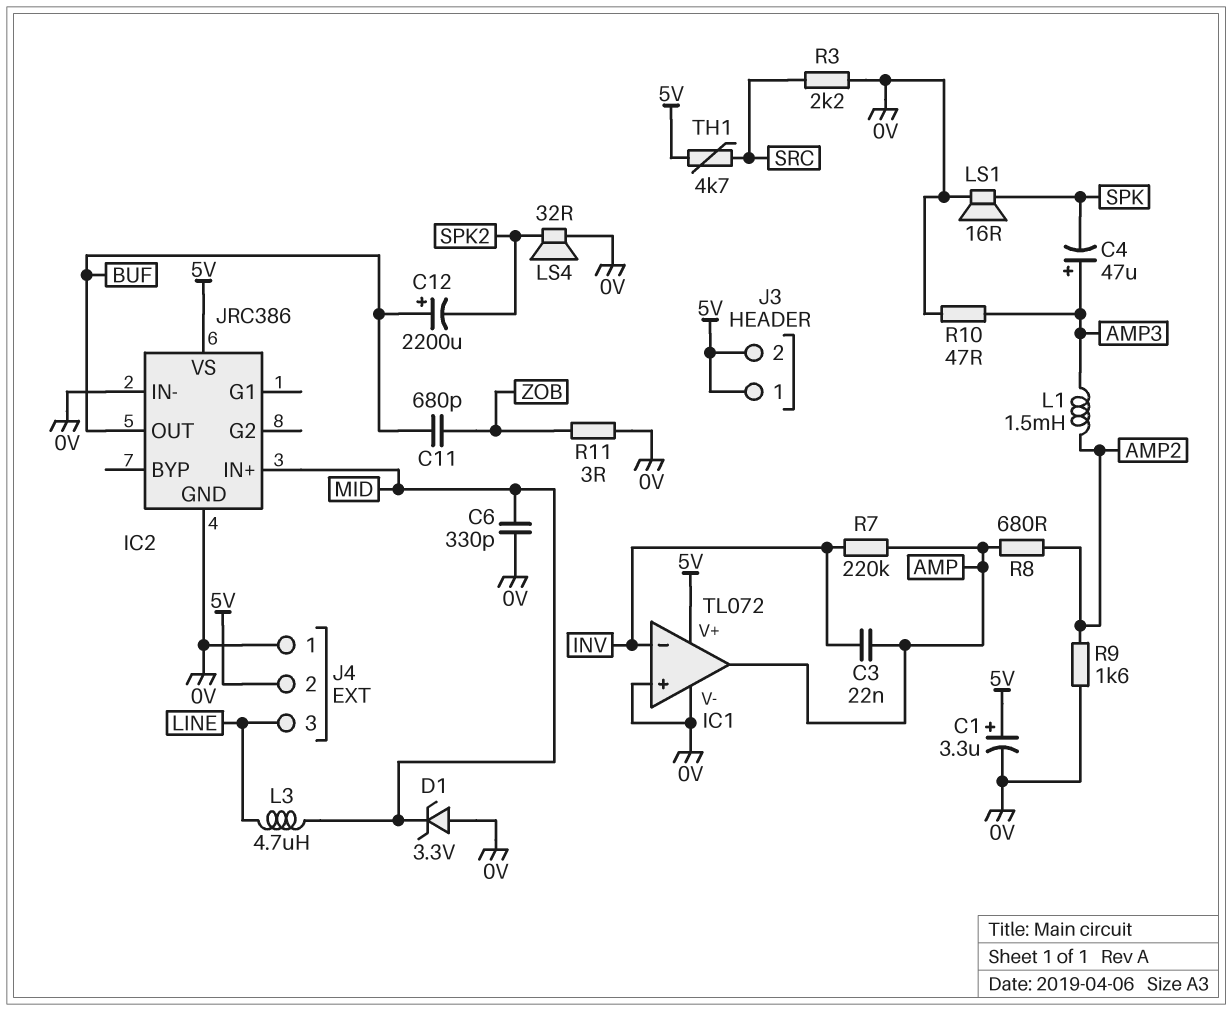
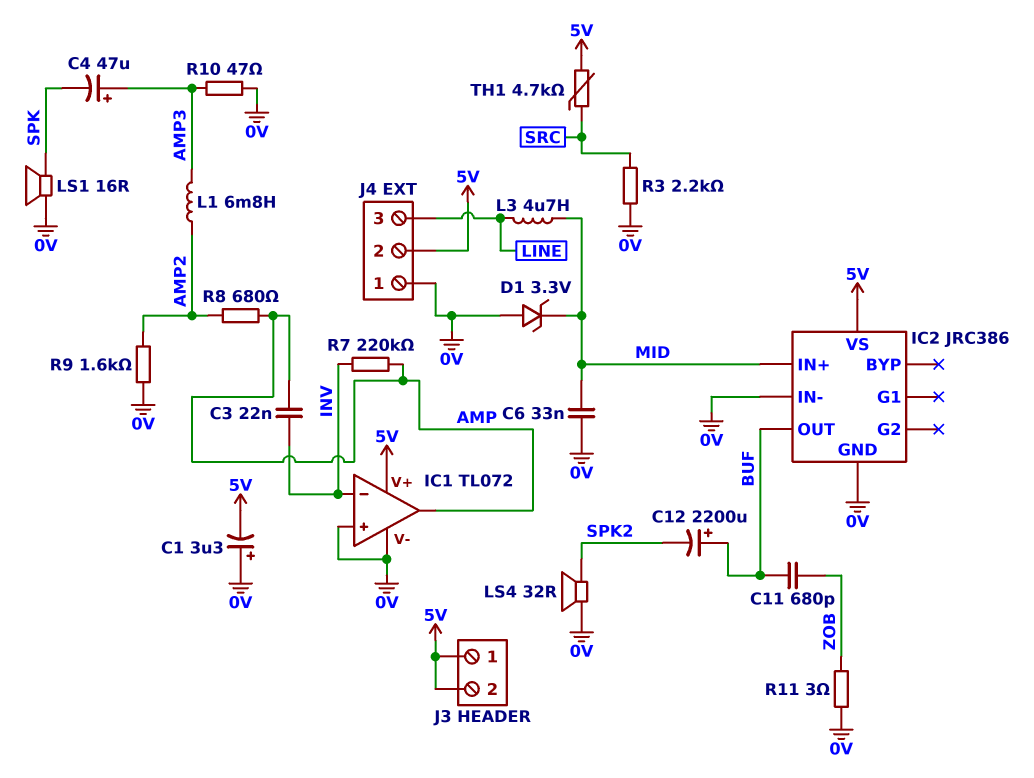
C1: 3.3uF (plus 5V, minus 0V) -> 3.3uF (plus 0V, minus 5V)
C6: 330pF (0V, MID) -> 33nF (0V, MID)
L1: 1.5mH (AMP2, AMP3) -> 6.8mH (AMP2, AMP3)

